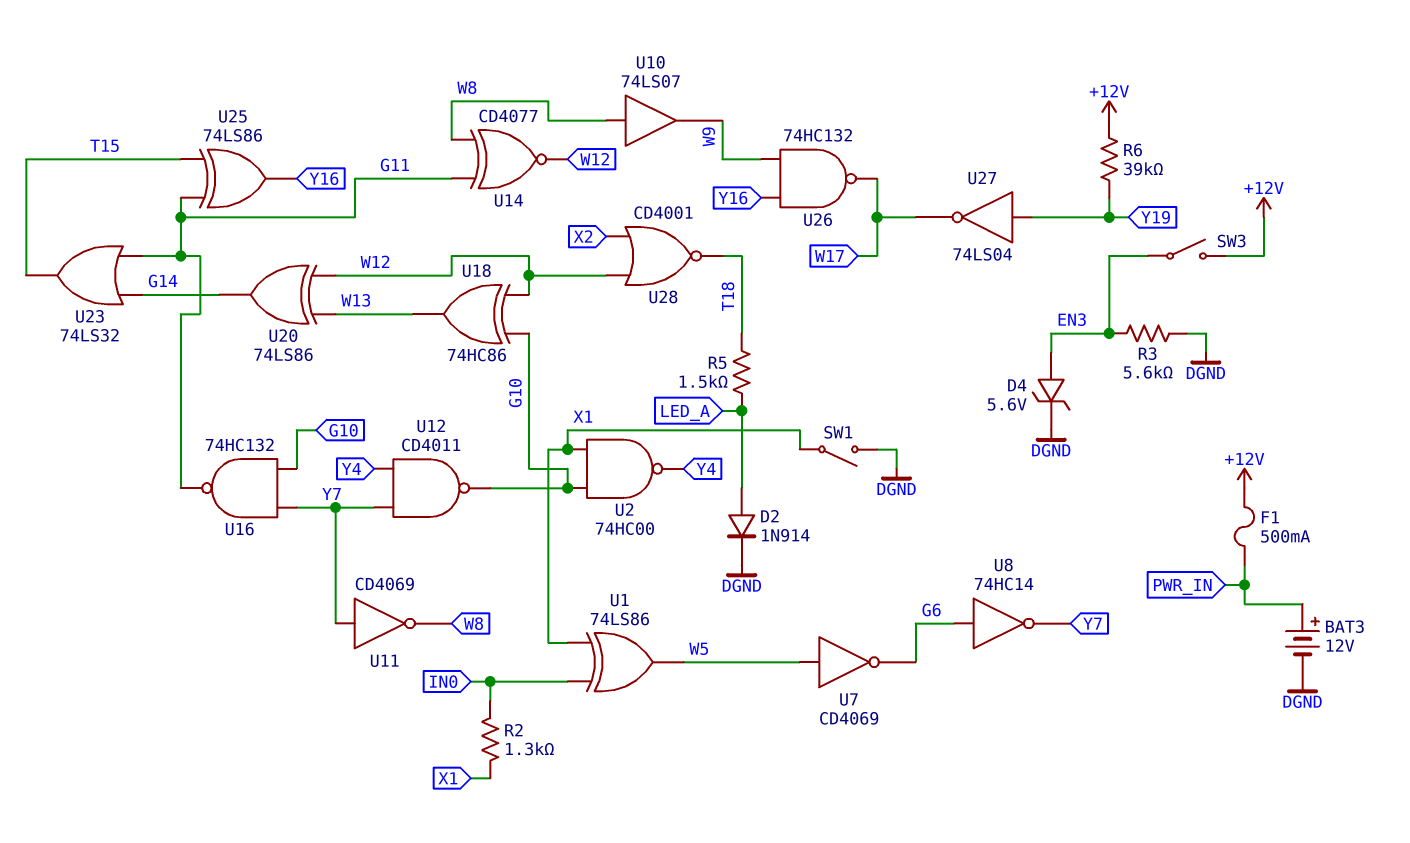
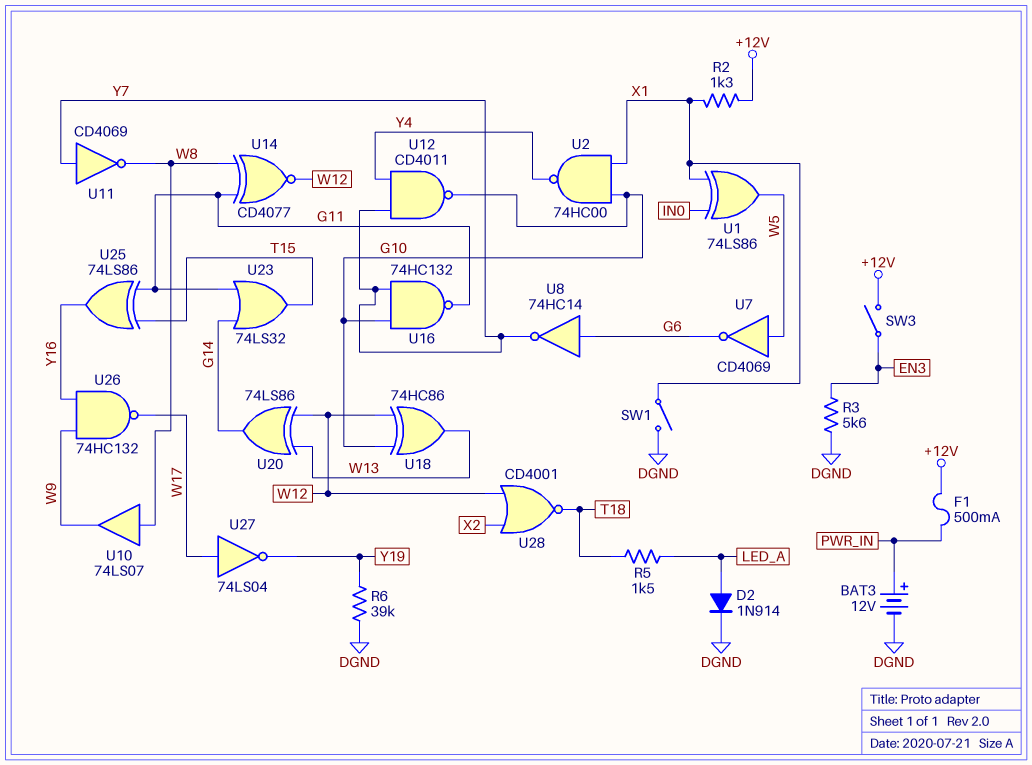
D4: zener 5.6V (A EN3, K DGND) -> none
R2: 1.3k (IN0, X1) -> 1.3k (+12V, X1)
R6: 39k (+12V, Y19) -> 39k (DGND, Y19)
U27: NOT 74LS04 (in Y19, out W17) -> NOT 74LS04 (in W17, out Y19)

